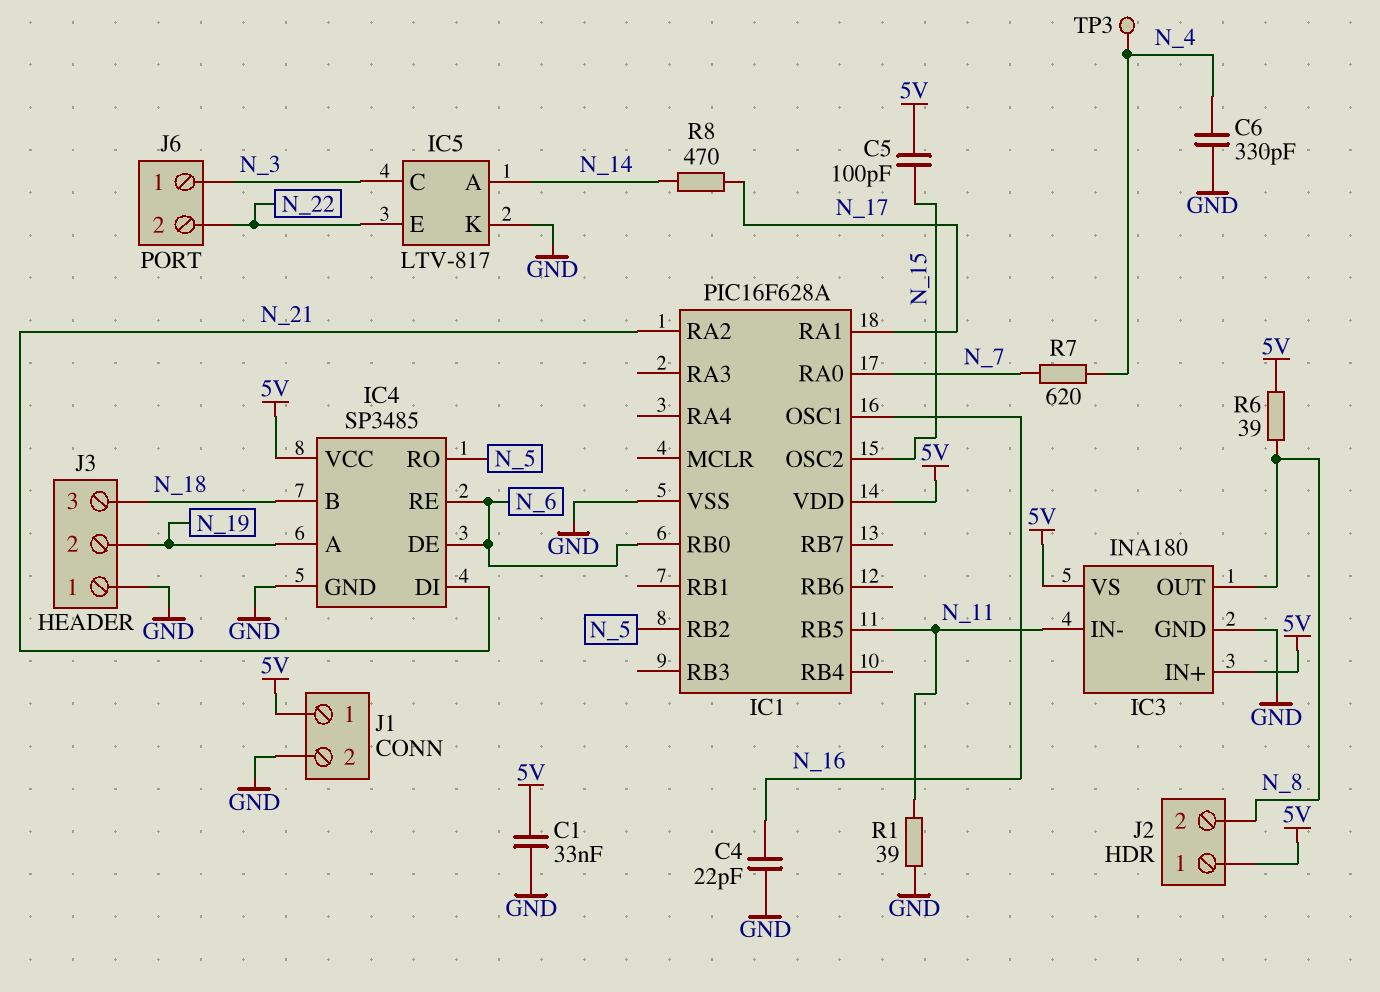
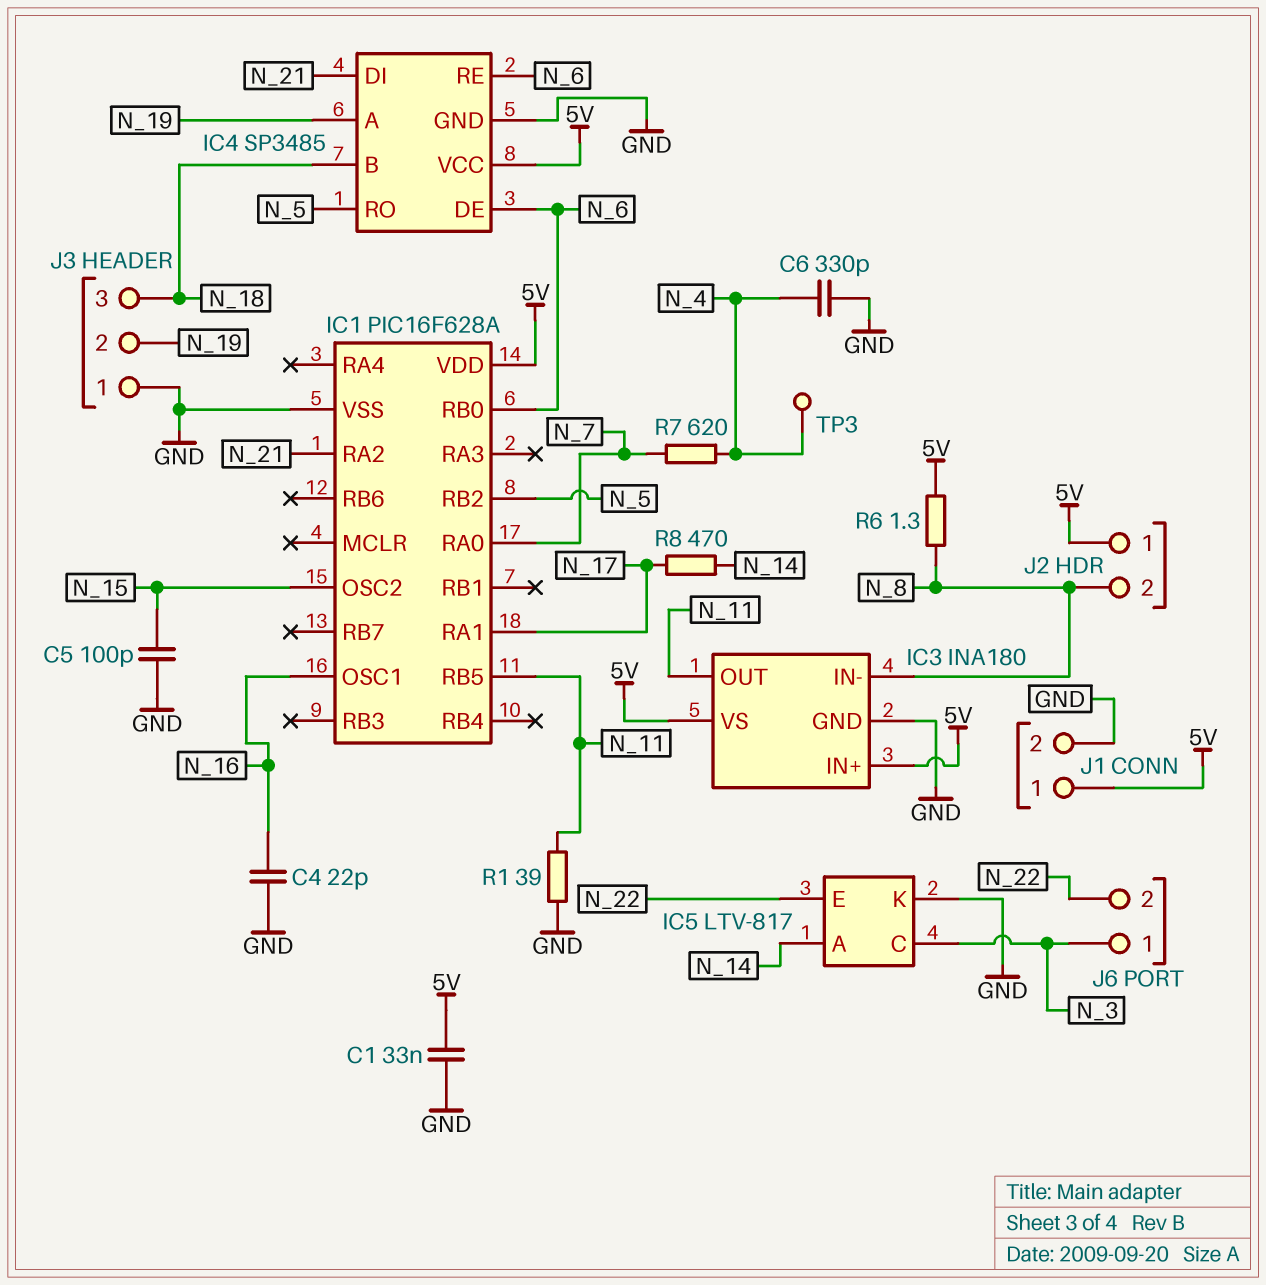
C5: 100pF (5V, N_15) -> 100pF (GND, N_15)
IC3 pin IN-: N_11 -> N_8
IC3 pin OUT: N_8 -> N_11
R6: 39 (5V, N_8) -> 1.3 (5V, N_8)

